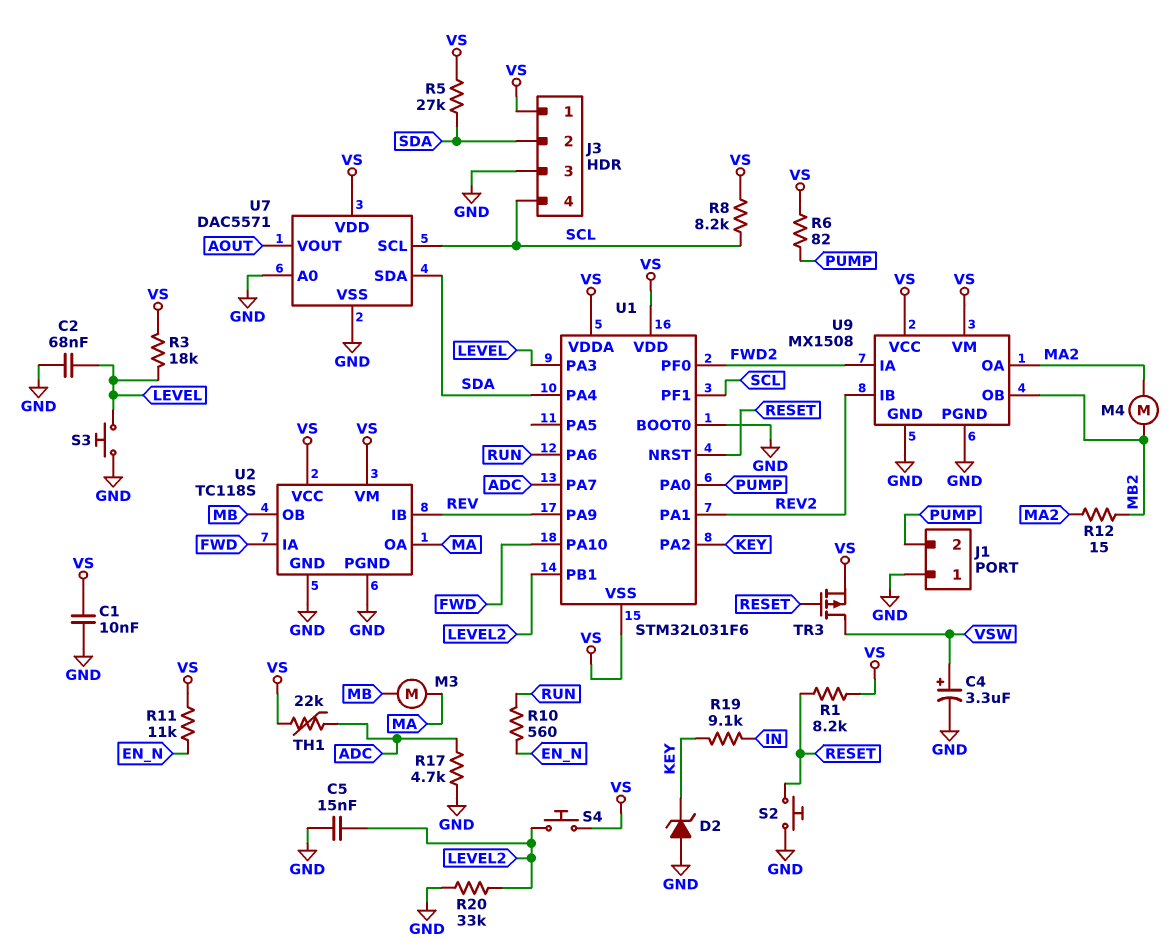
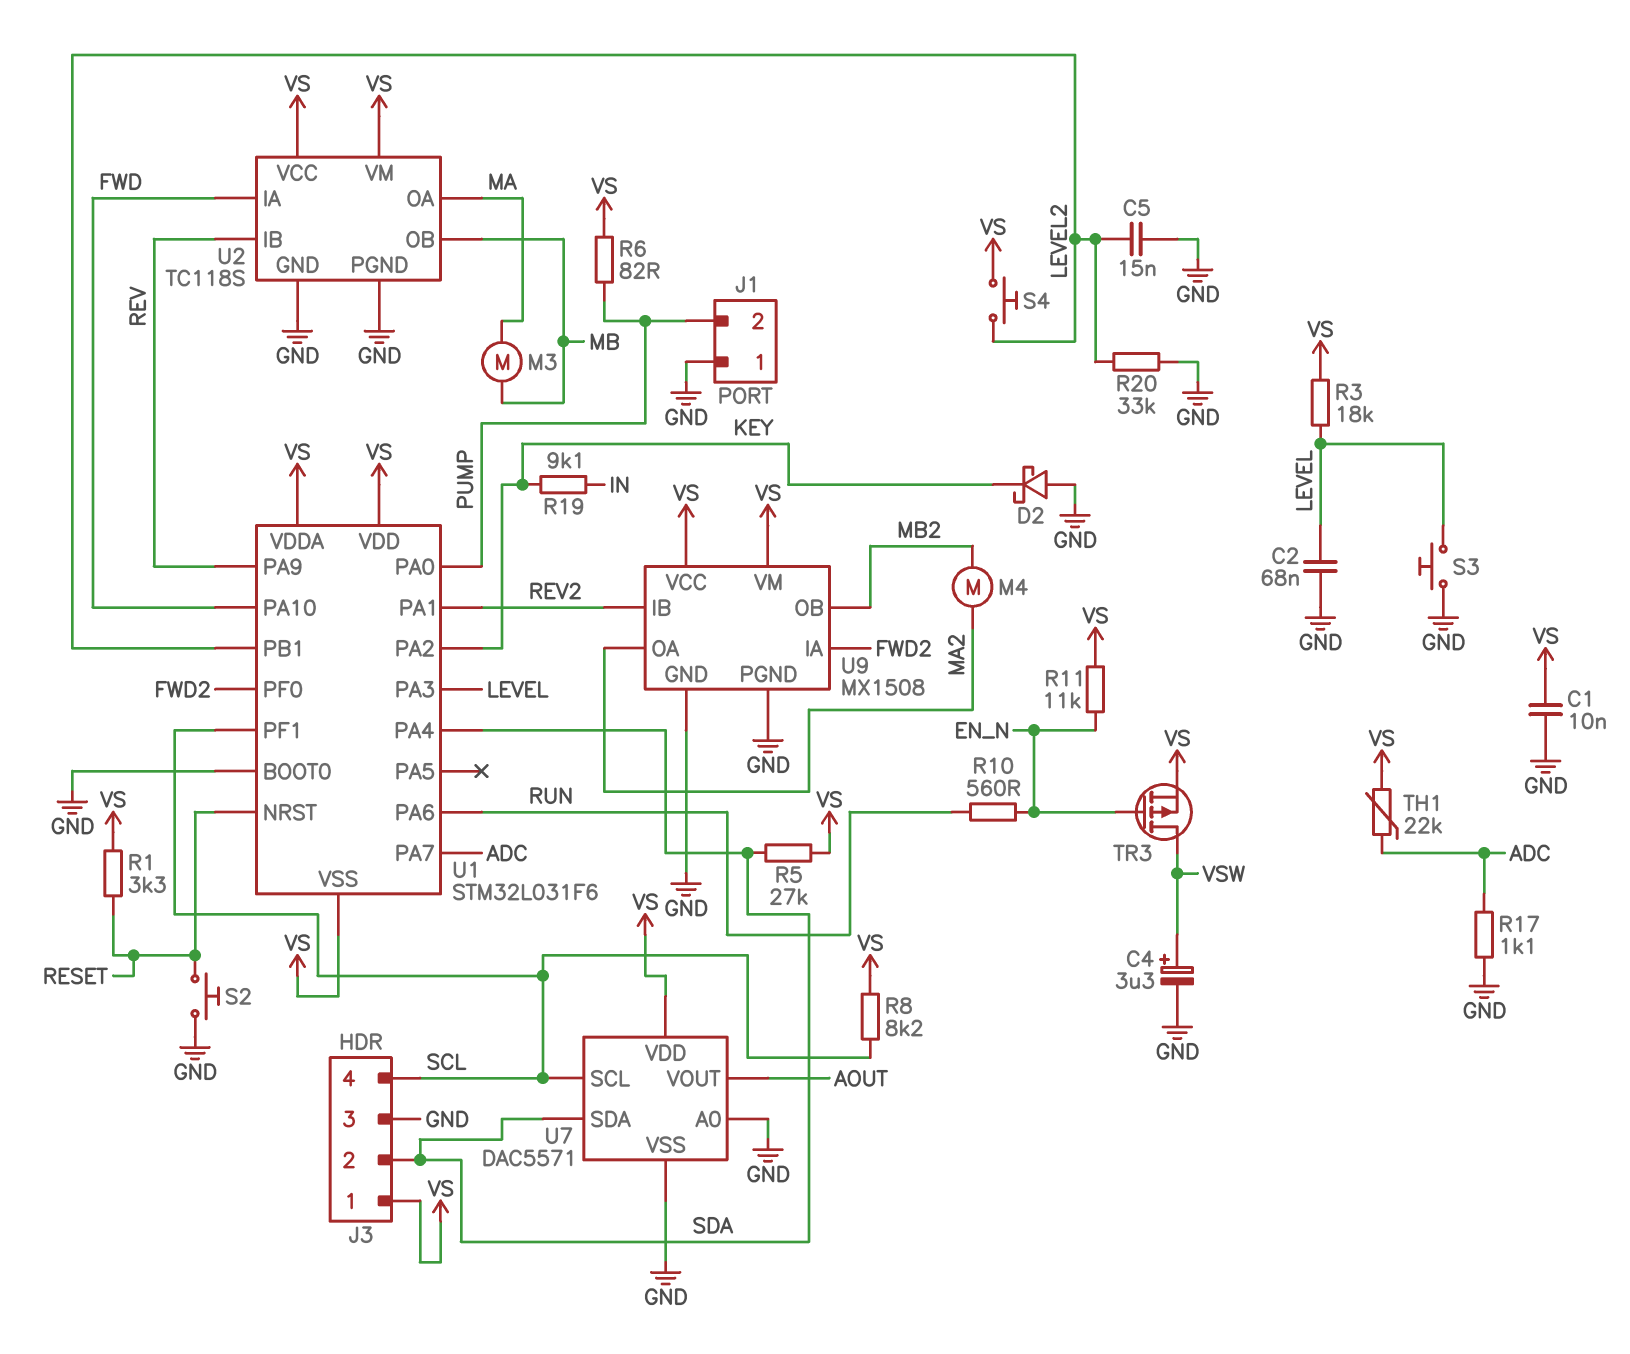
D2: zener (A GND, K KEY) -> schottky (A GND, K KEY)
R1: 8.2k (RESET, VS) -> 3.3k (RESET, VS)
R12: 15 (MA2, MB2) -> none
R17: 4.7k (ADC, GND) -> 1.1k (ADC, GND)
TR3: PMOS (G RESET, D VSW, S VS) -> PMOS (G EN_N, D VSW, S VS)

